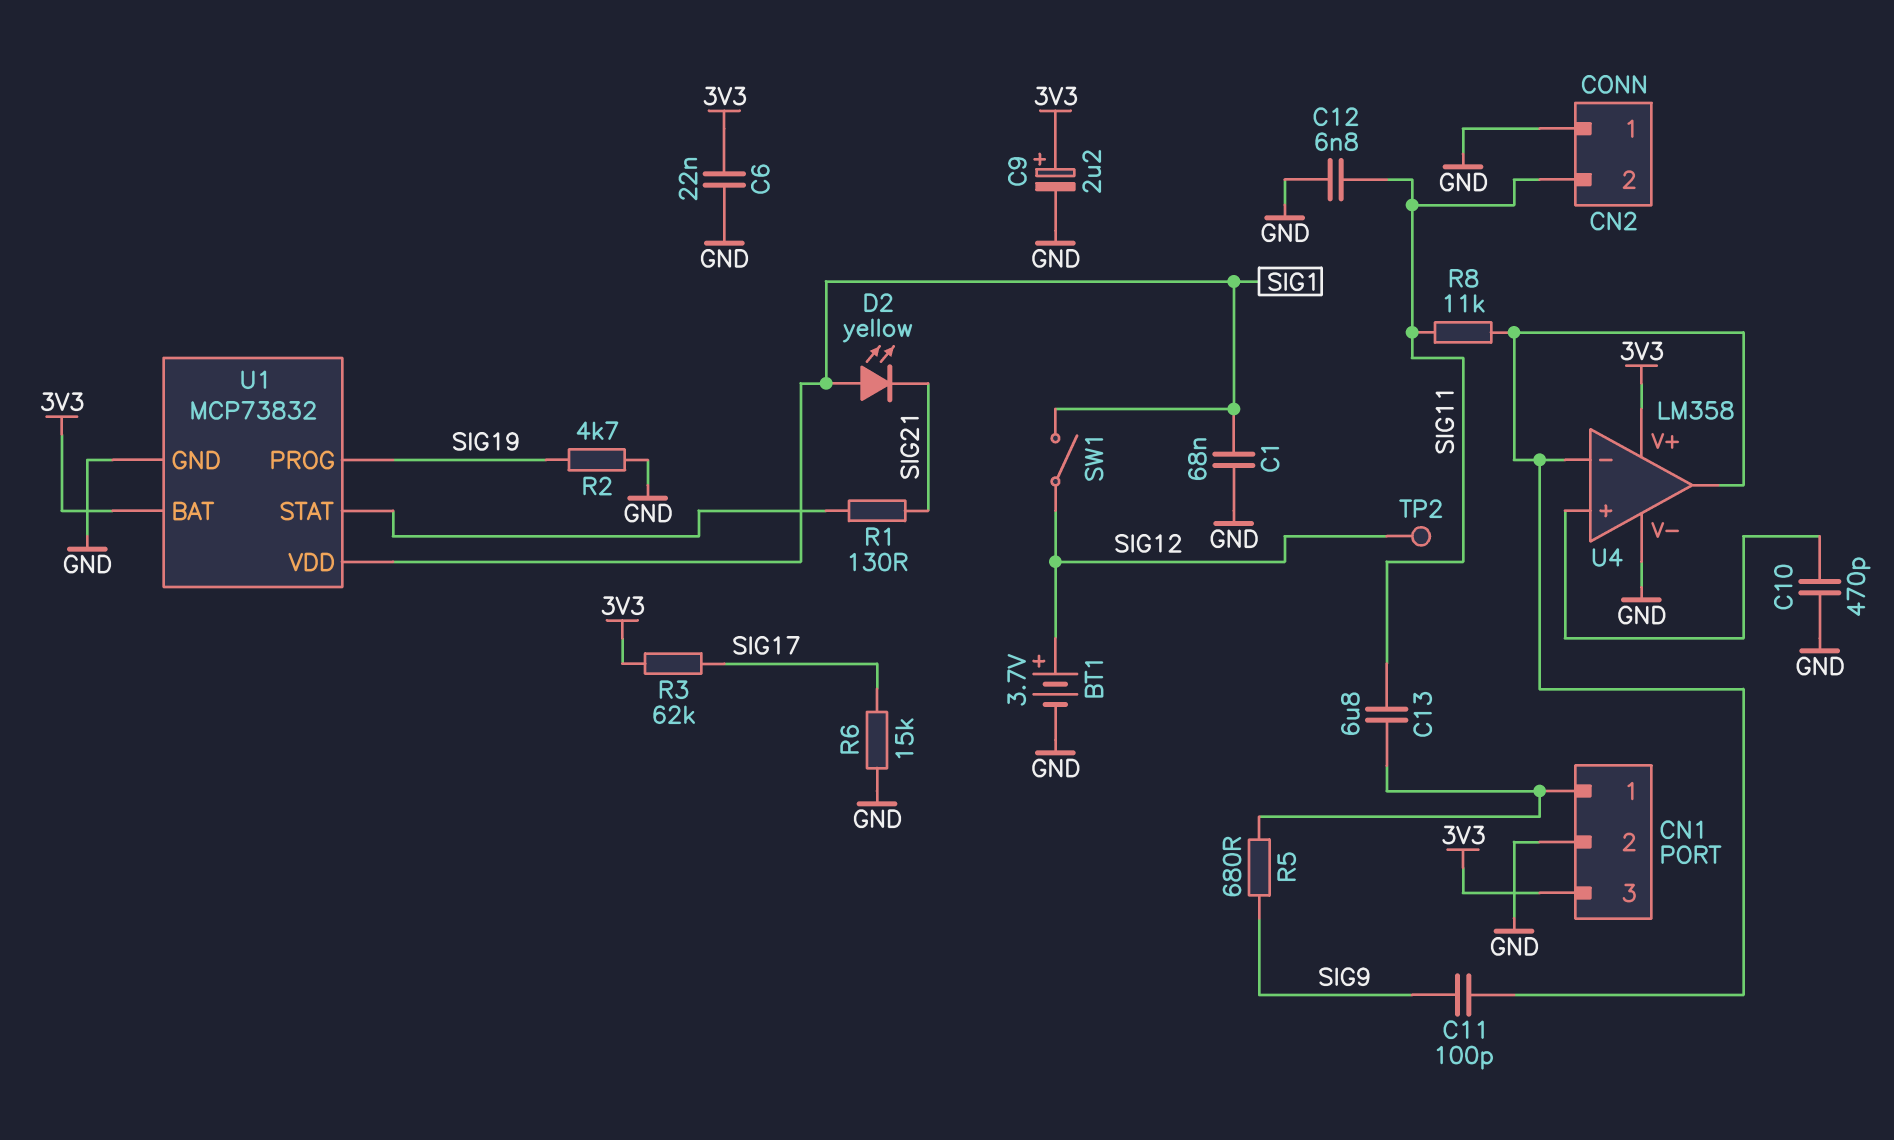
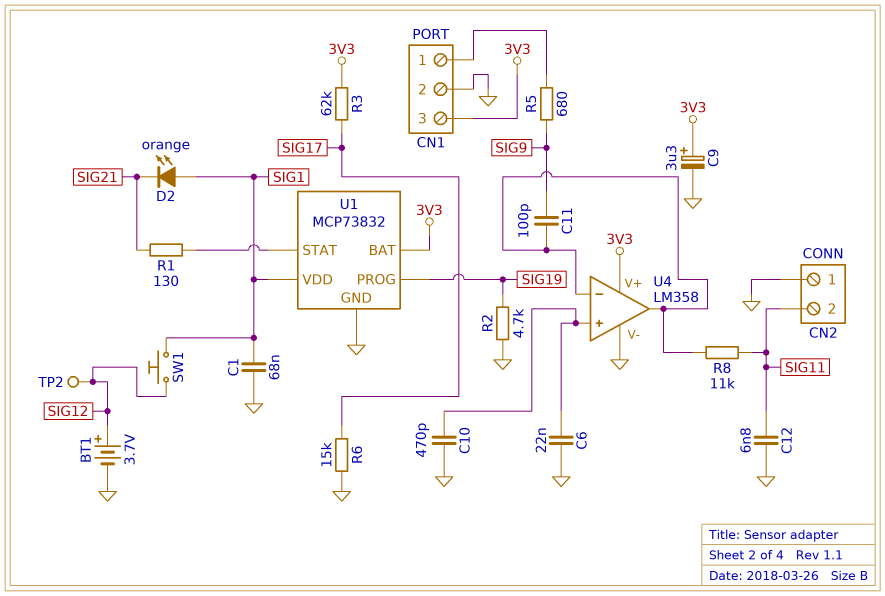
C6: 22nF (3V3, GND) -> 22nF (GND, U4/in+)
C9: 2.2uF (plus 3V3, minus GND) -> 3.3uF (plus 3V3, minus GND)
C13: 6.8uF (CN1/1, SIG11) -> none
D2: LED yellow (A SIG1, K SIG21) -> LED orange (A SIG1, K SIG21)
SW1: switch (SIG1, SIG12) -> button (SIG1, SIG12)

